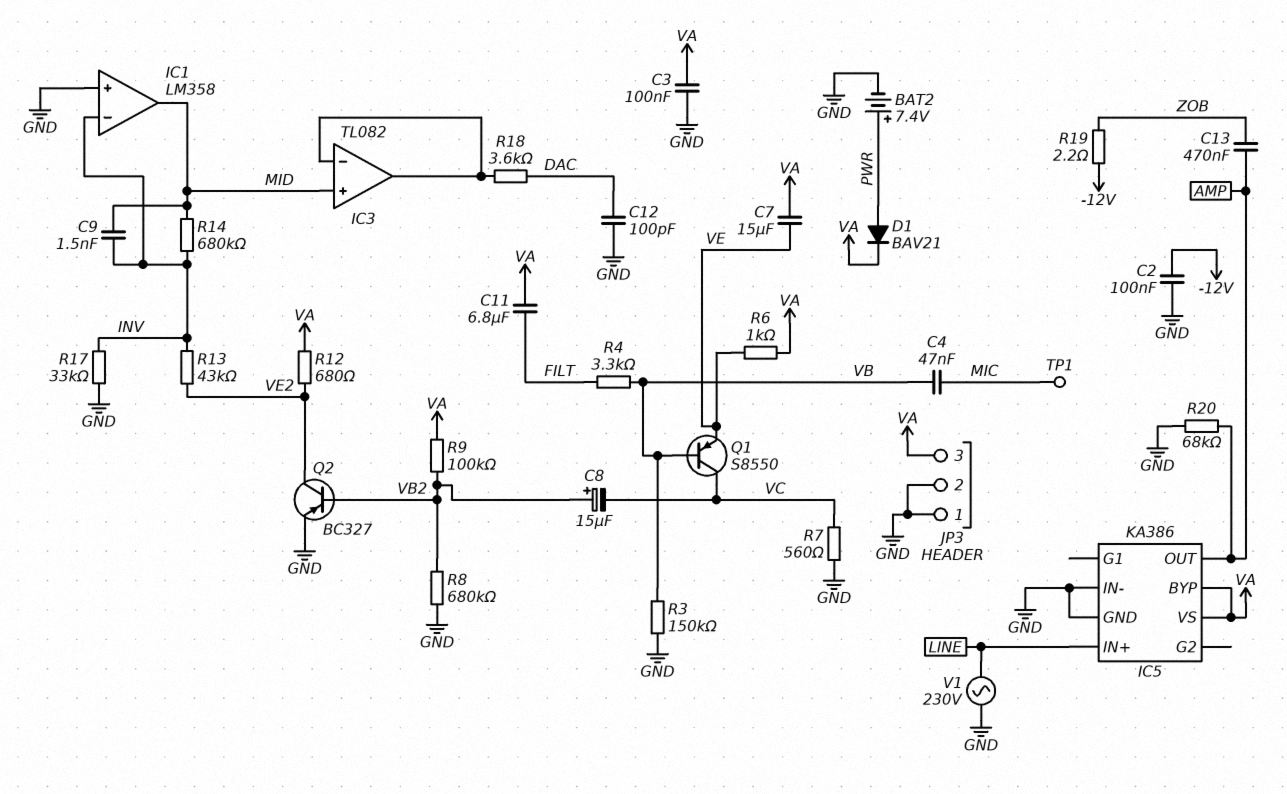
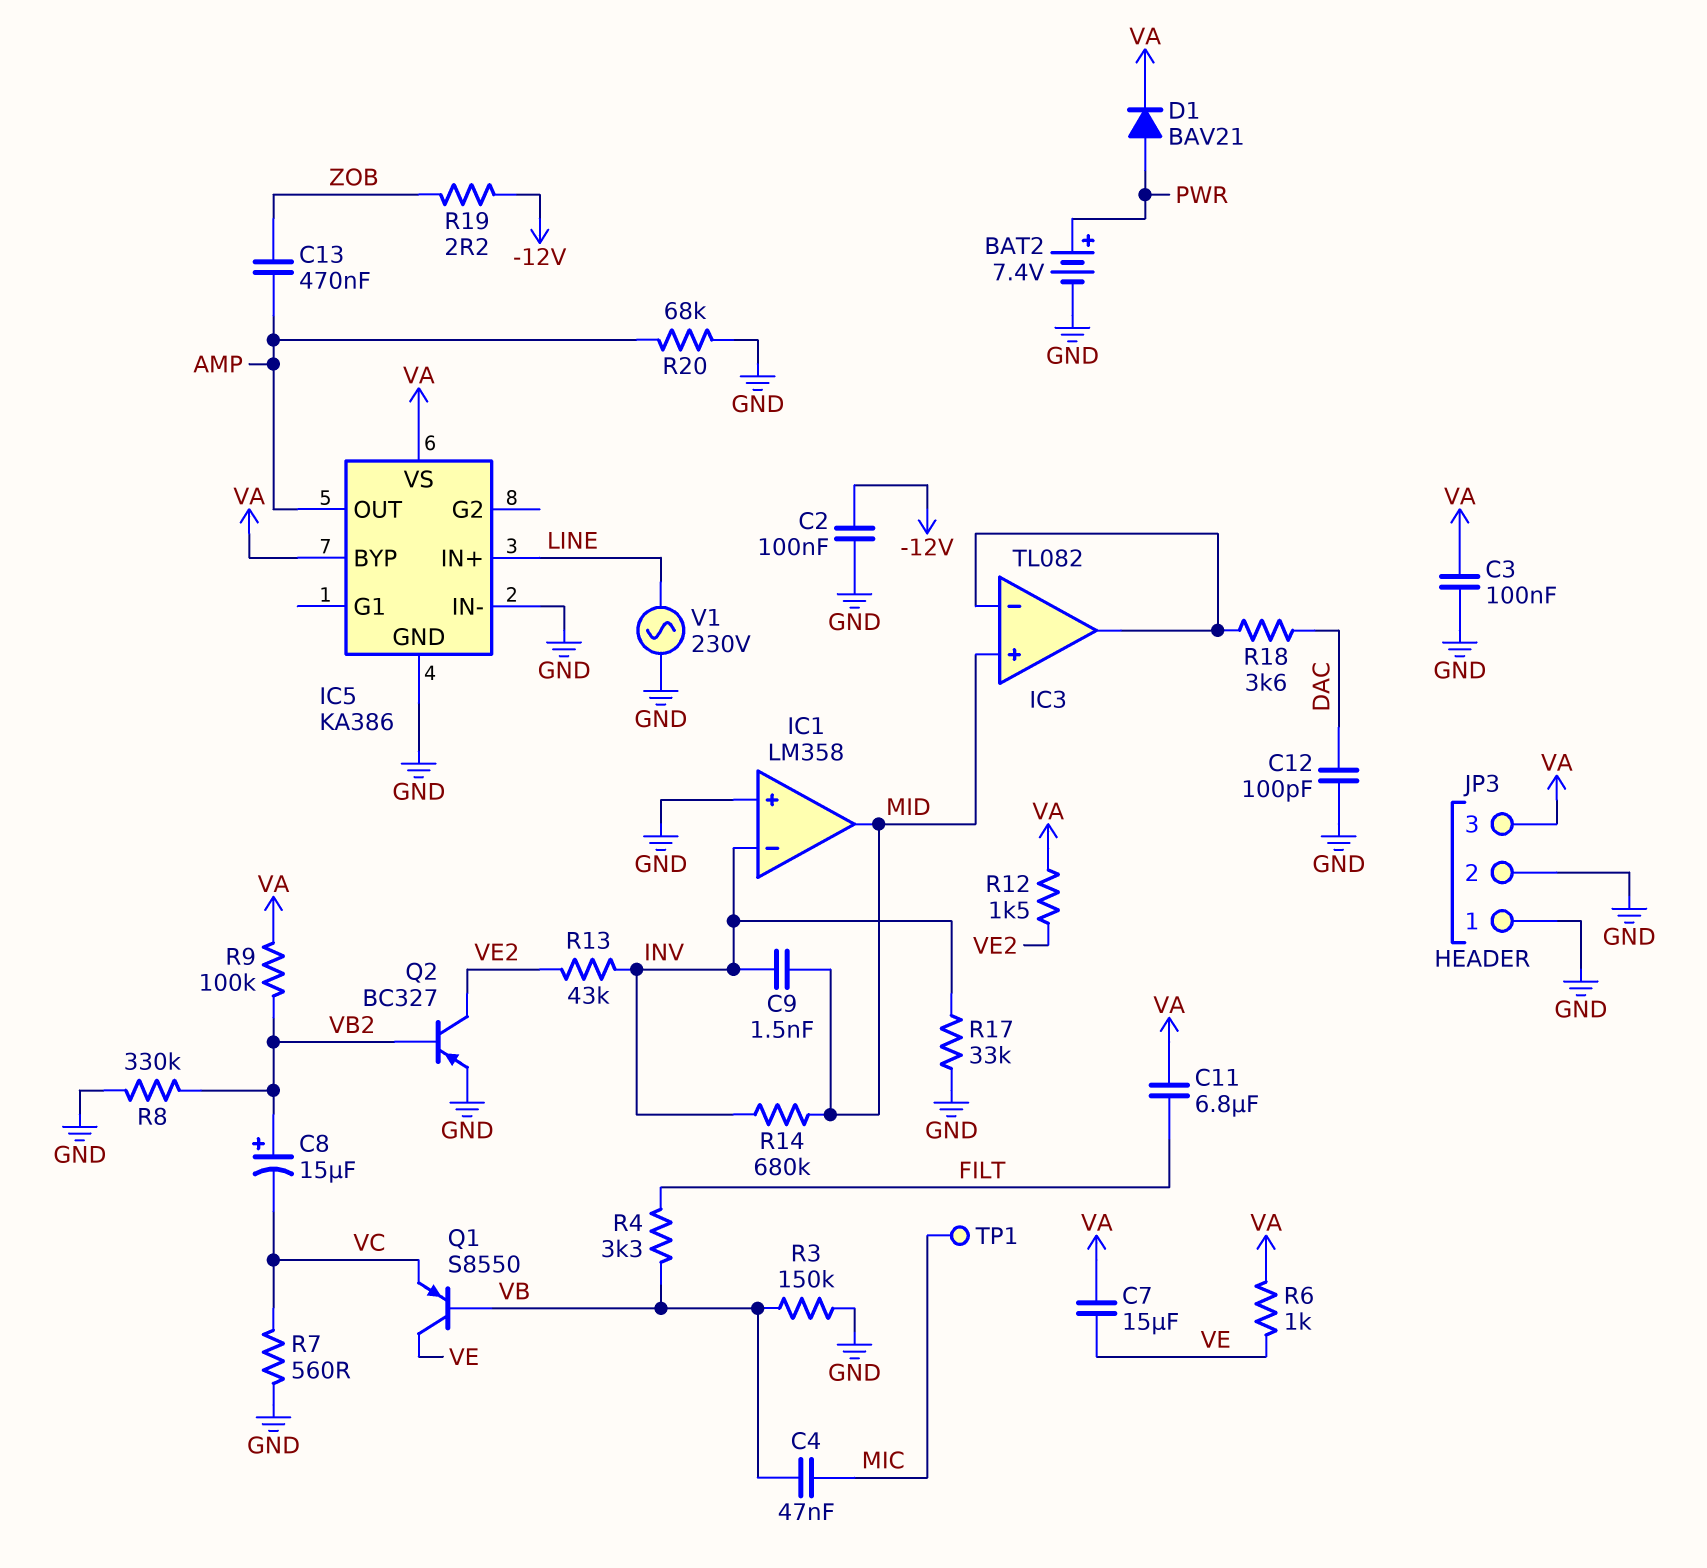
Q1: PNP S8550 (B VB, C VC, E VE) -> PNP S8550 (B VB, C VE, E VC)
R8: 680k (GND, VB2) -> 330k (GND, VB2)
R12: 680 (VA, VE2) -> 1.5k (VA, VE2)

